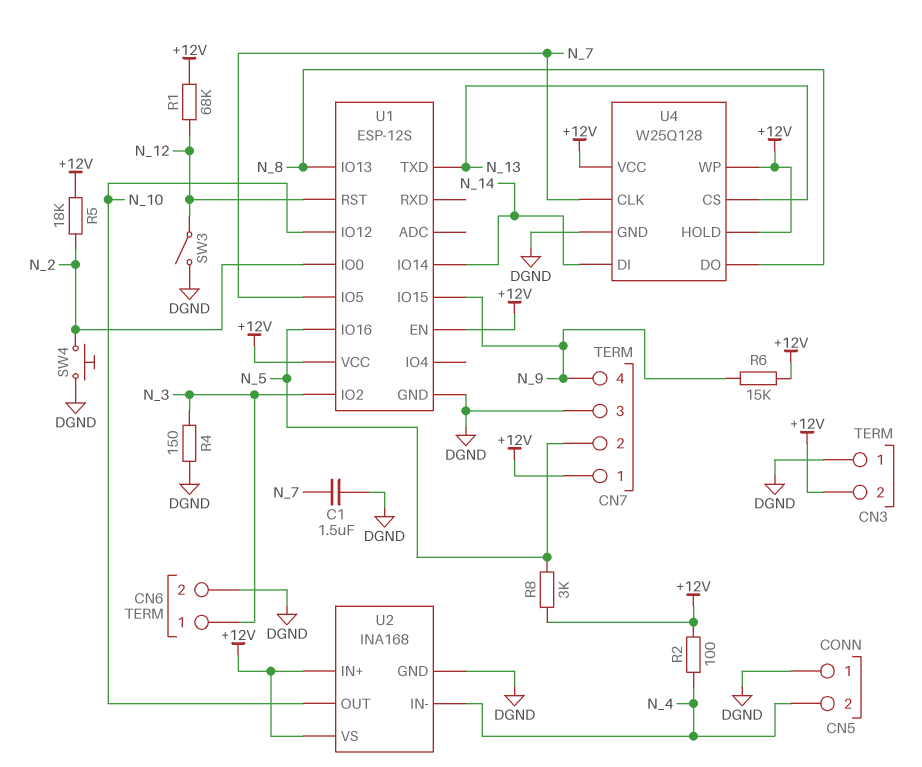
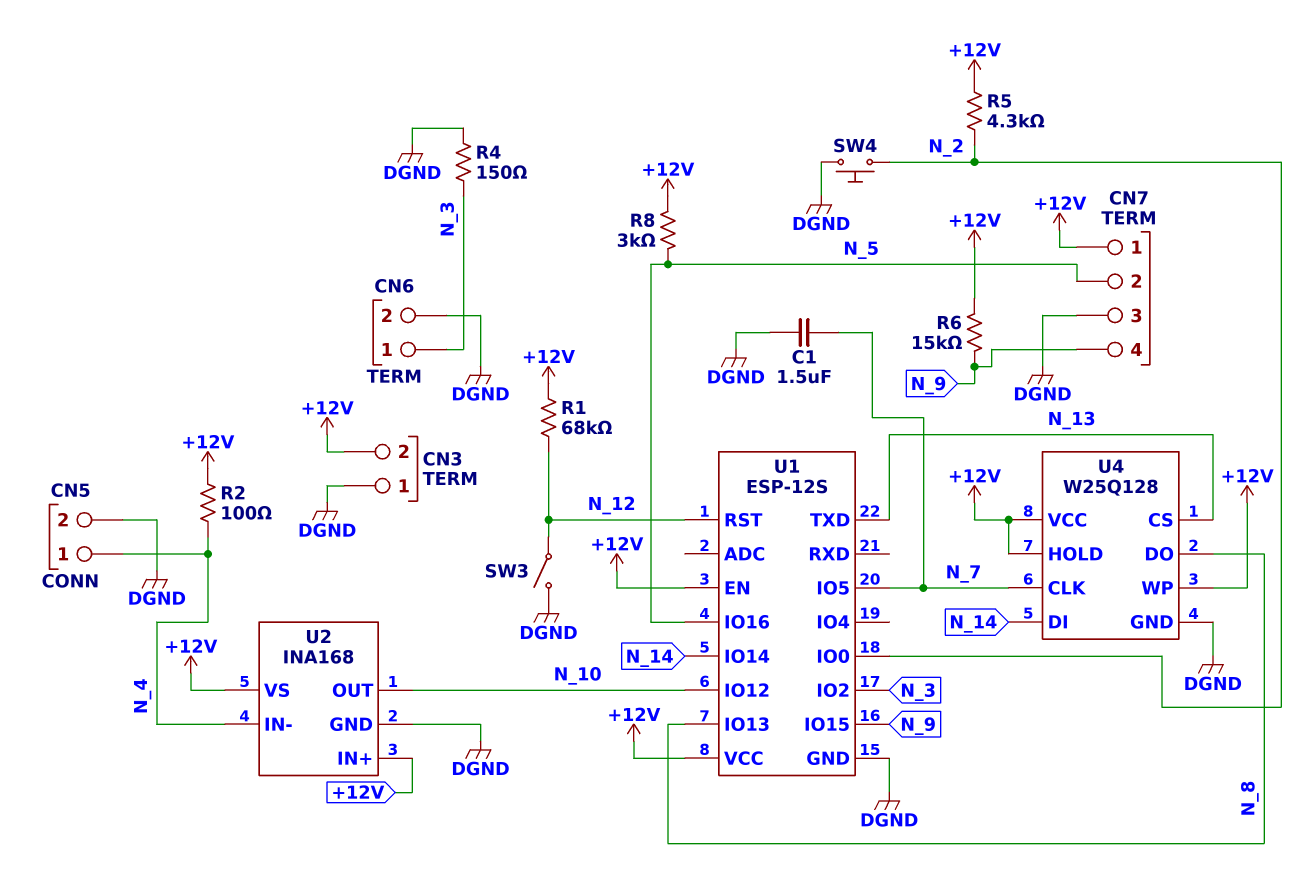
CN5 pin 1: DGND -> N_4
CN5 pin 2: N_4 -> DGND
R5: 18k (+12V, N_2) -> 4.3k (+12V, N_2)

